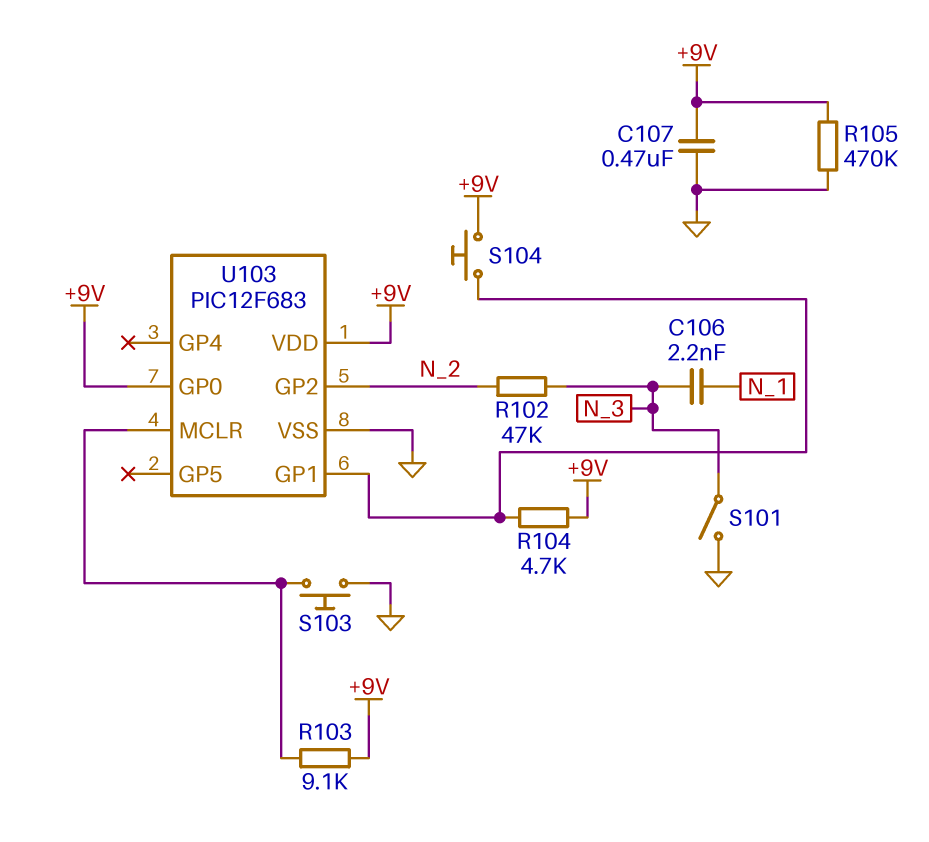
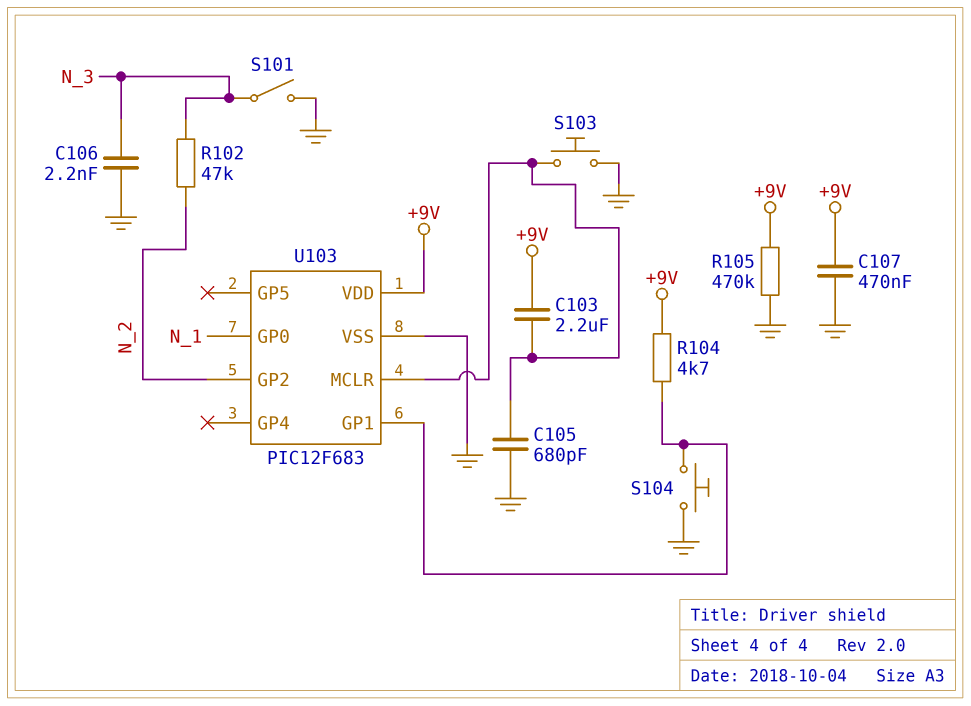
C103: none -> 2.2uF (+9V, U103/MCLR)
C105: none -> 680pF (GND, U103/MCLR)
C106: 2.2nF (N_1, N_3) -> 2.2nF (GND, N_3)
R103: 9.1k (+9V, U103/MCLR) -> none
S104: button (+9V, U103/GP1) -> button (GND, U103/GP1)
U103 pin GP0: +9V -> N_1

